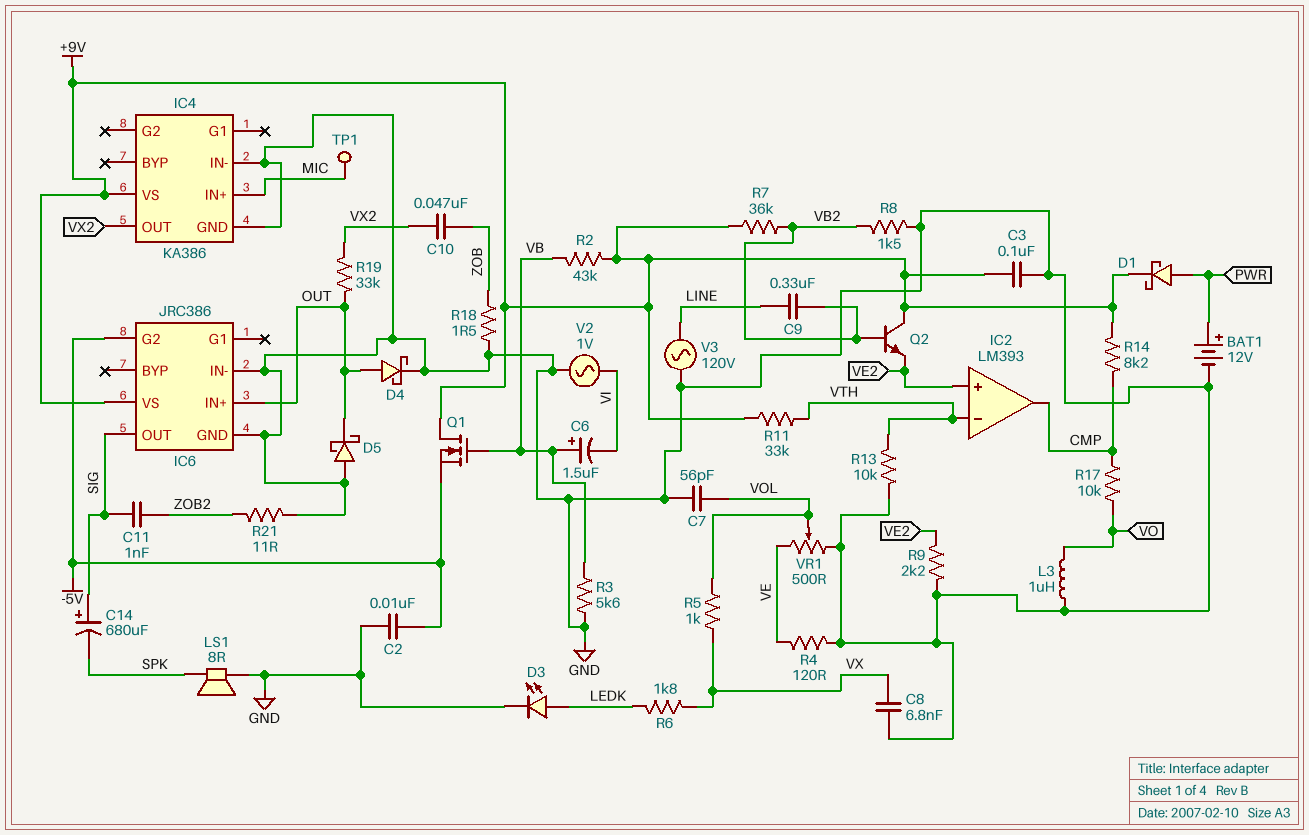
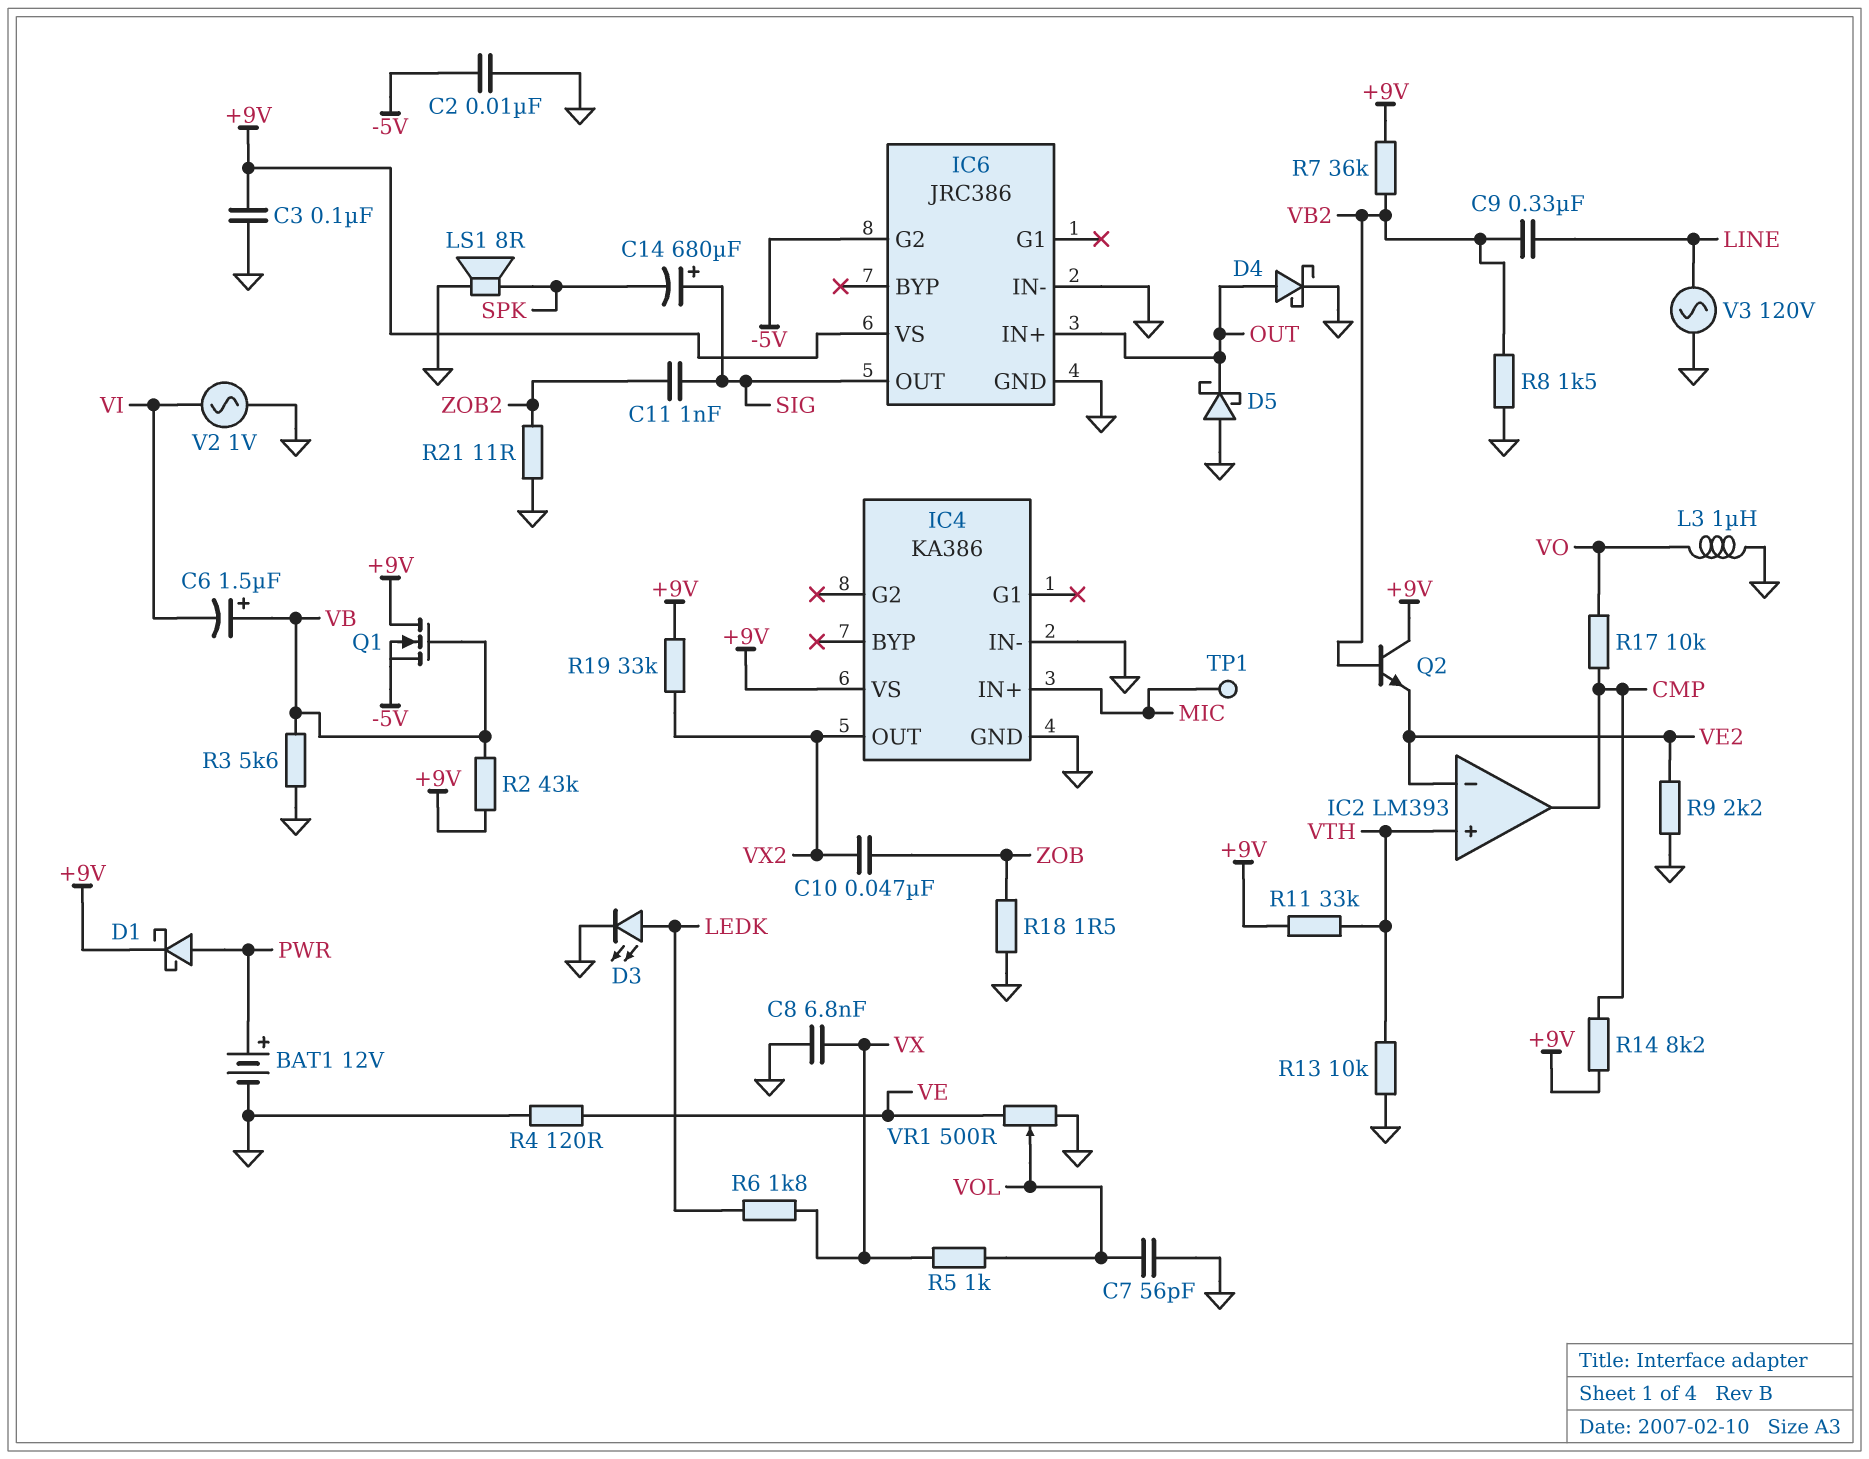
IC2 pin in+: VE2 -> VTH
IC2 pin in-: VTH -> VE2
R19: 33k (OUT, VX2) -> 33k (+9V, VX2)

